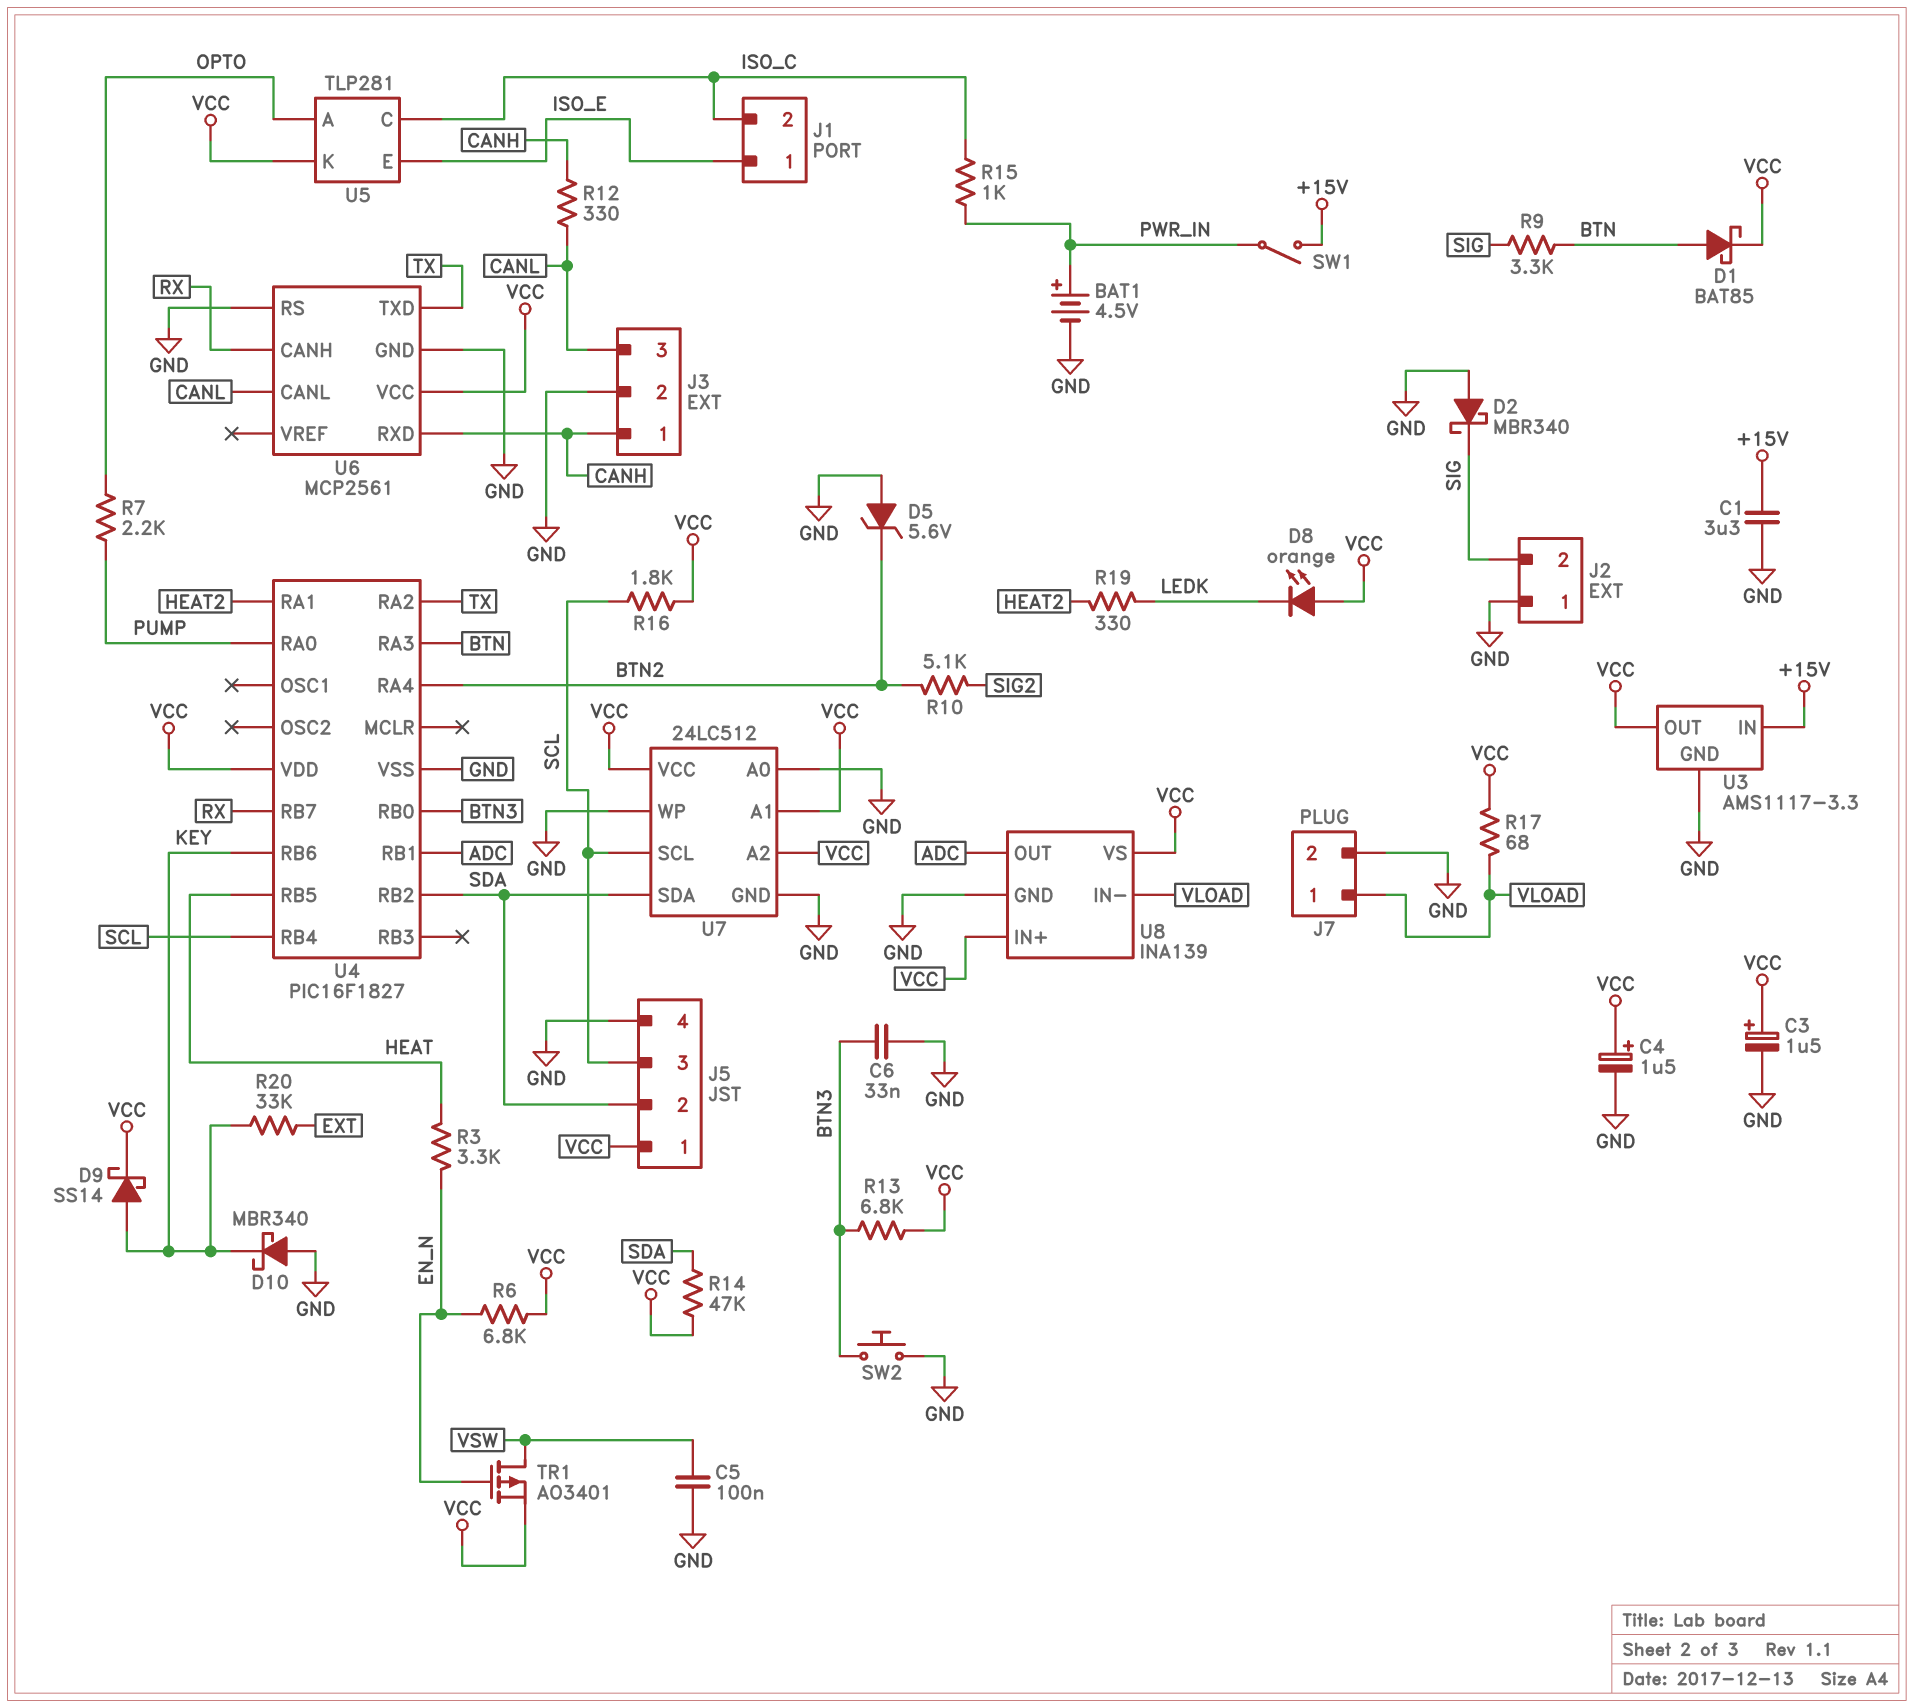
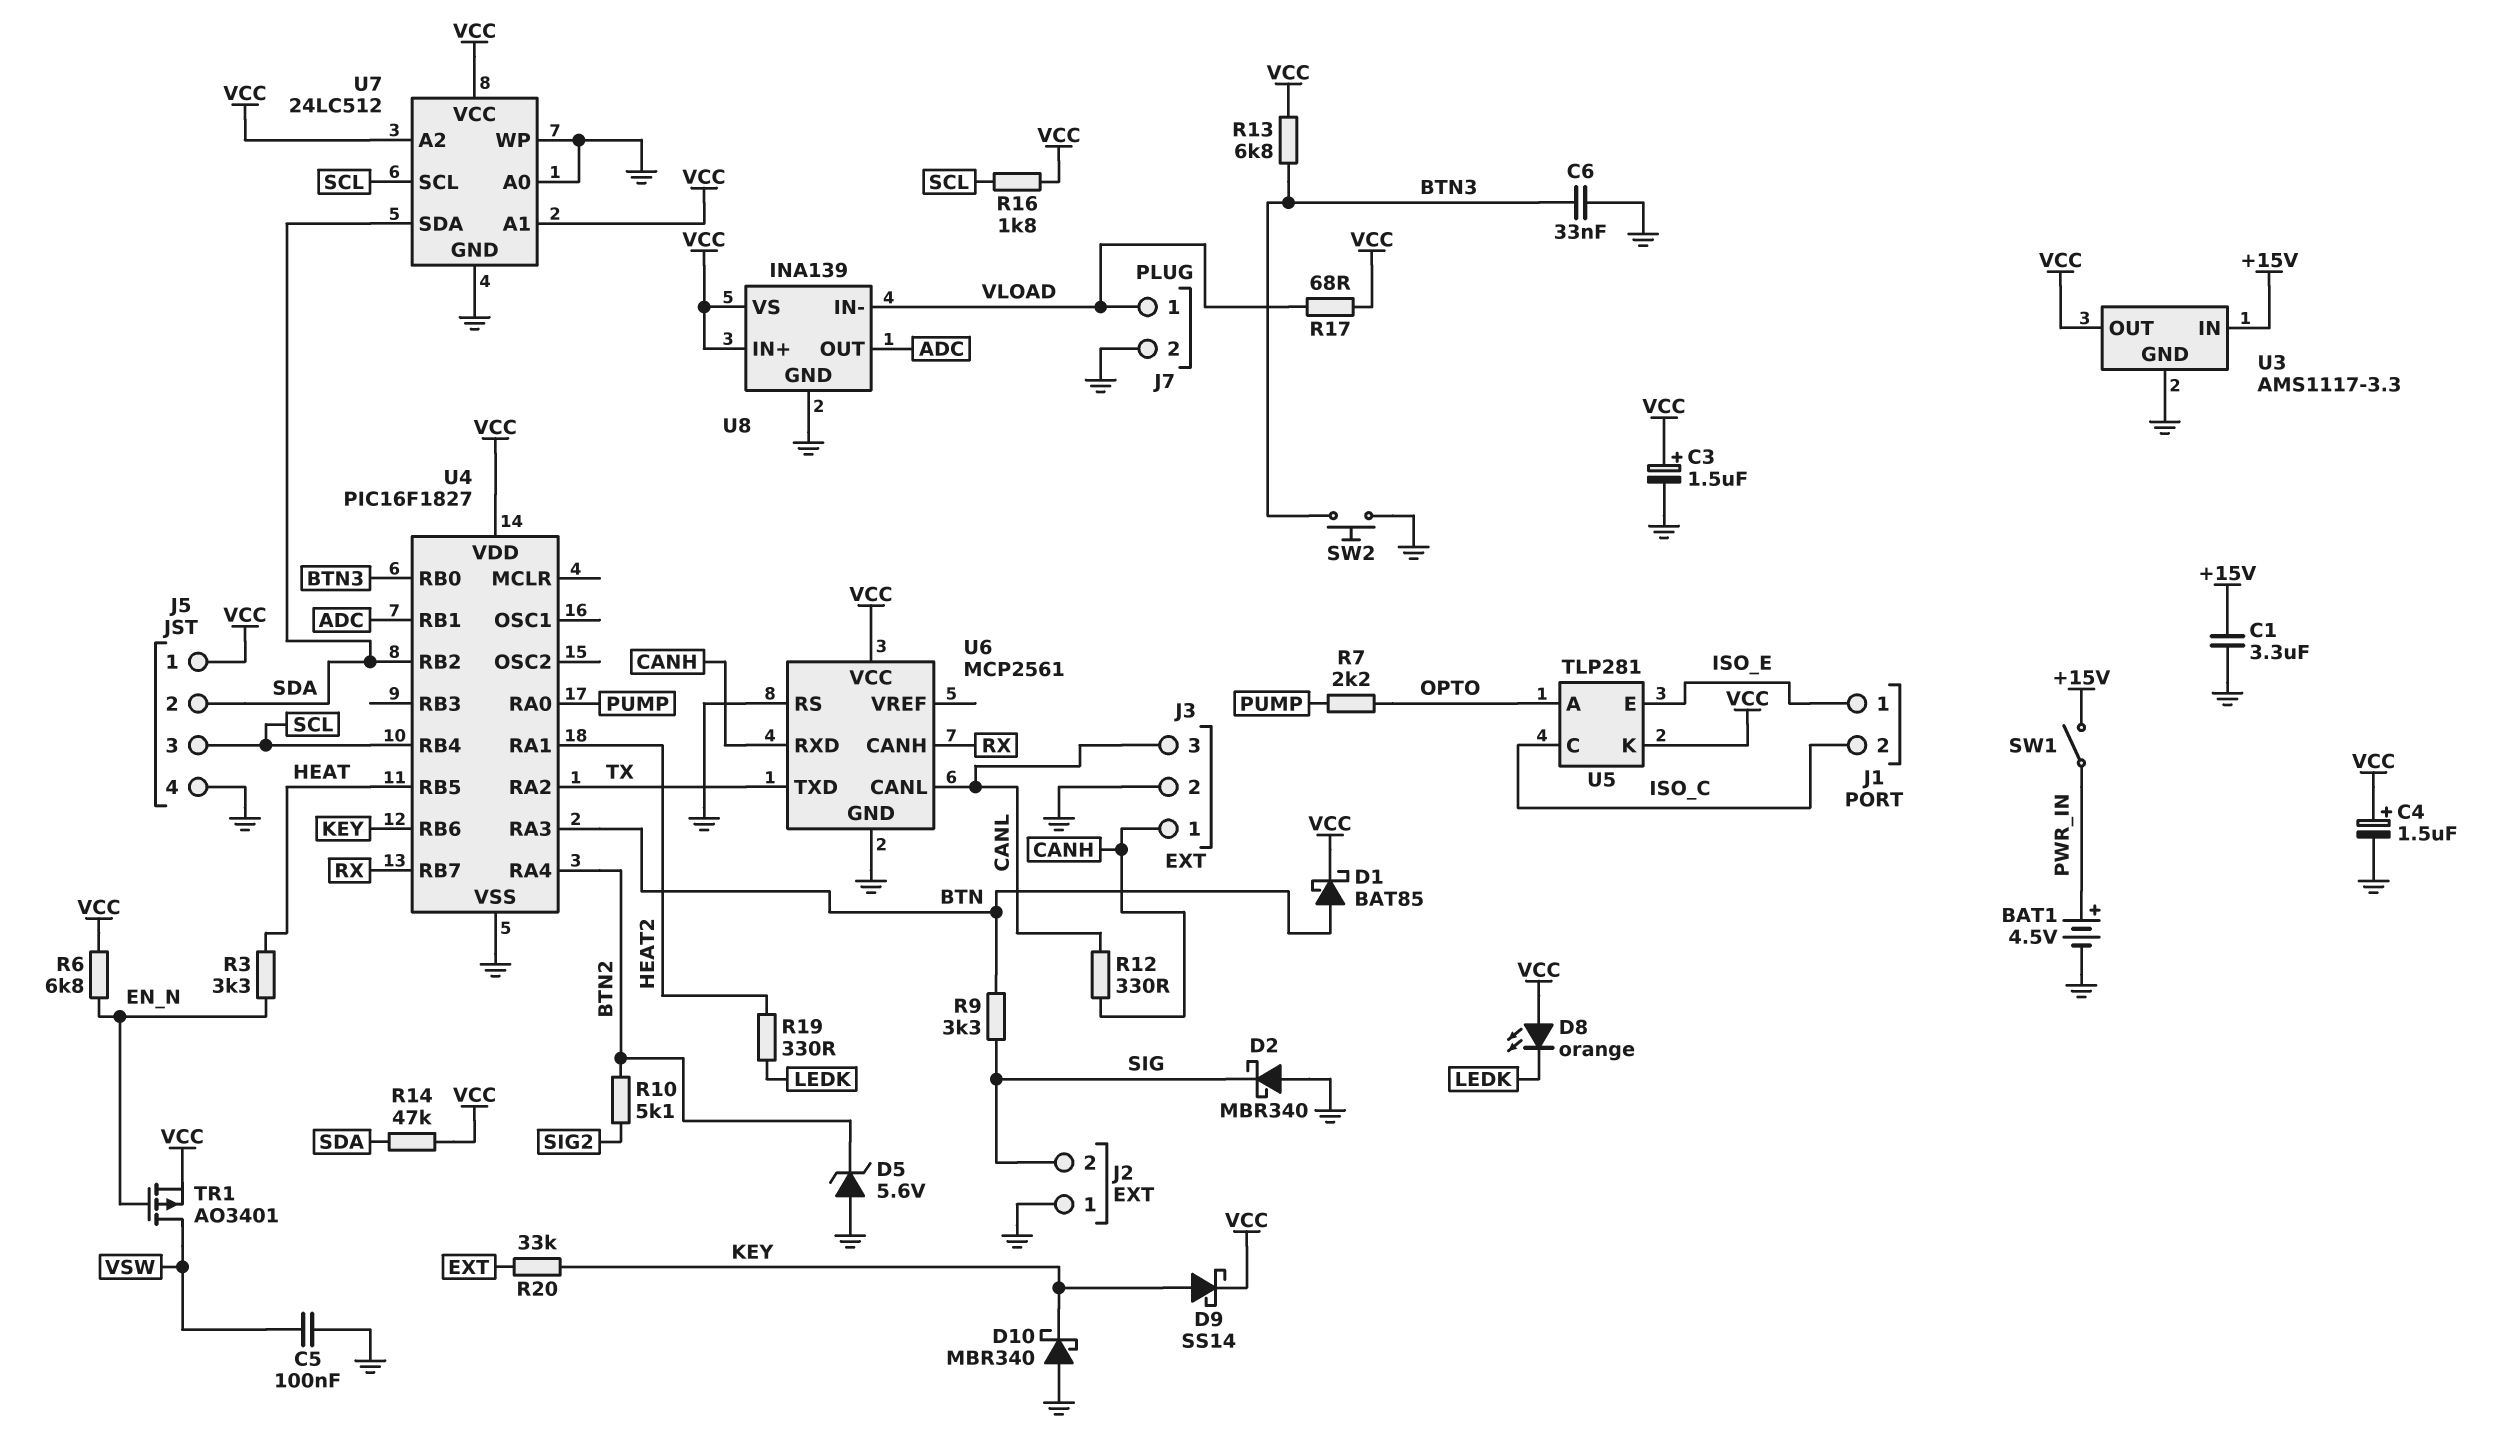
R15: 1k (ISO_C, PWR_IN) -> none

